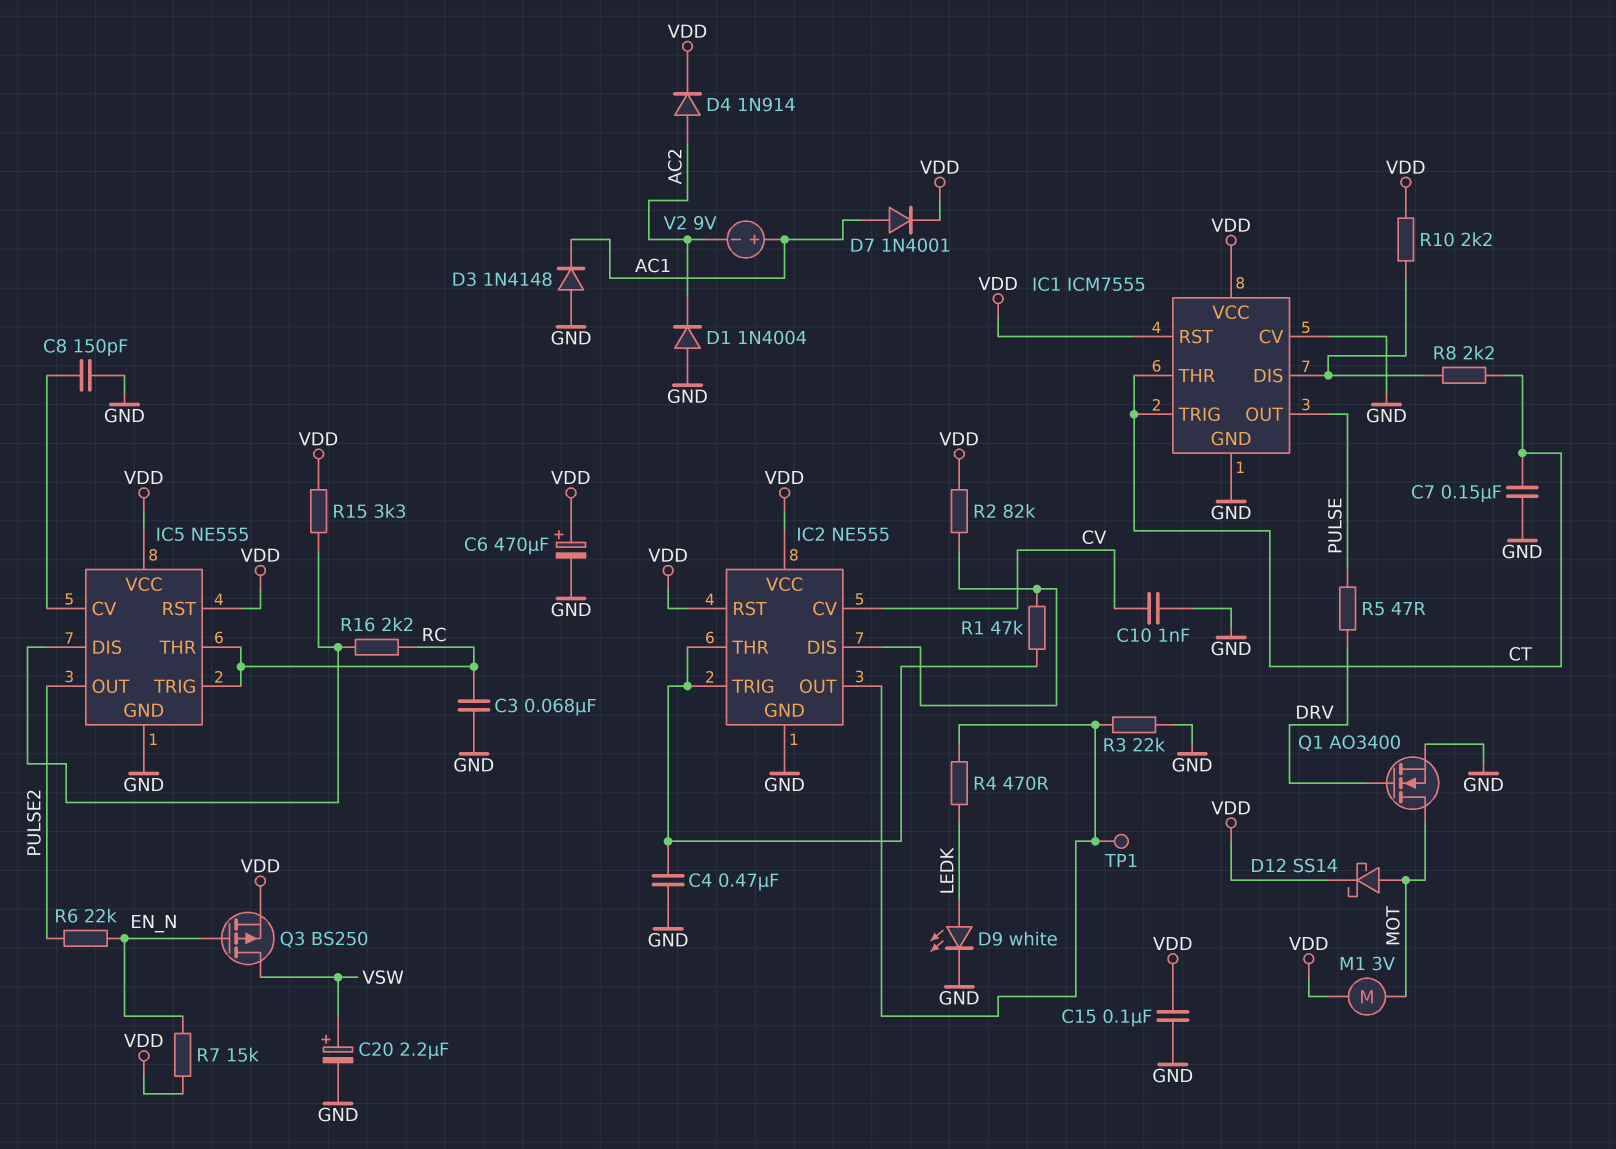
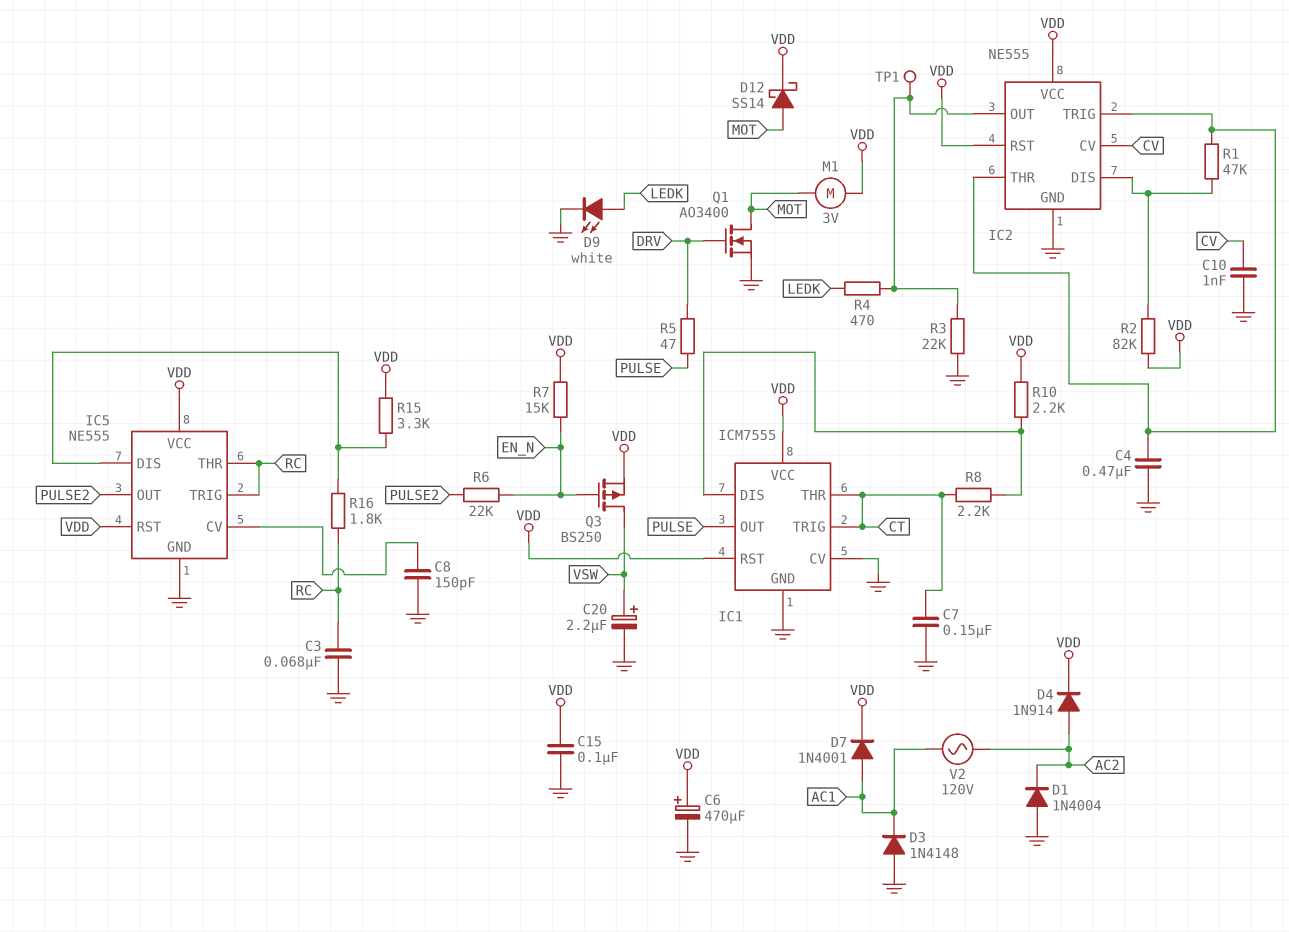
R16: 2.2k (IC5/DIS, RC) -> 1.8k (IC5/DIS, RC)
V2: 9V (plus AC1, minus AC2) -> AC 120V (AC1, AC2)

